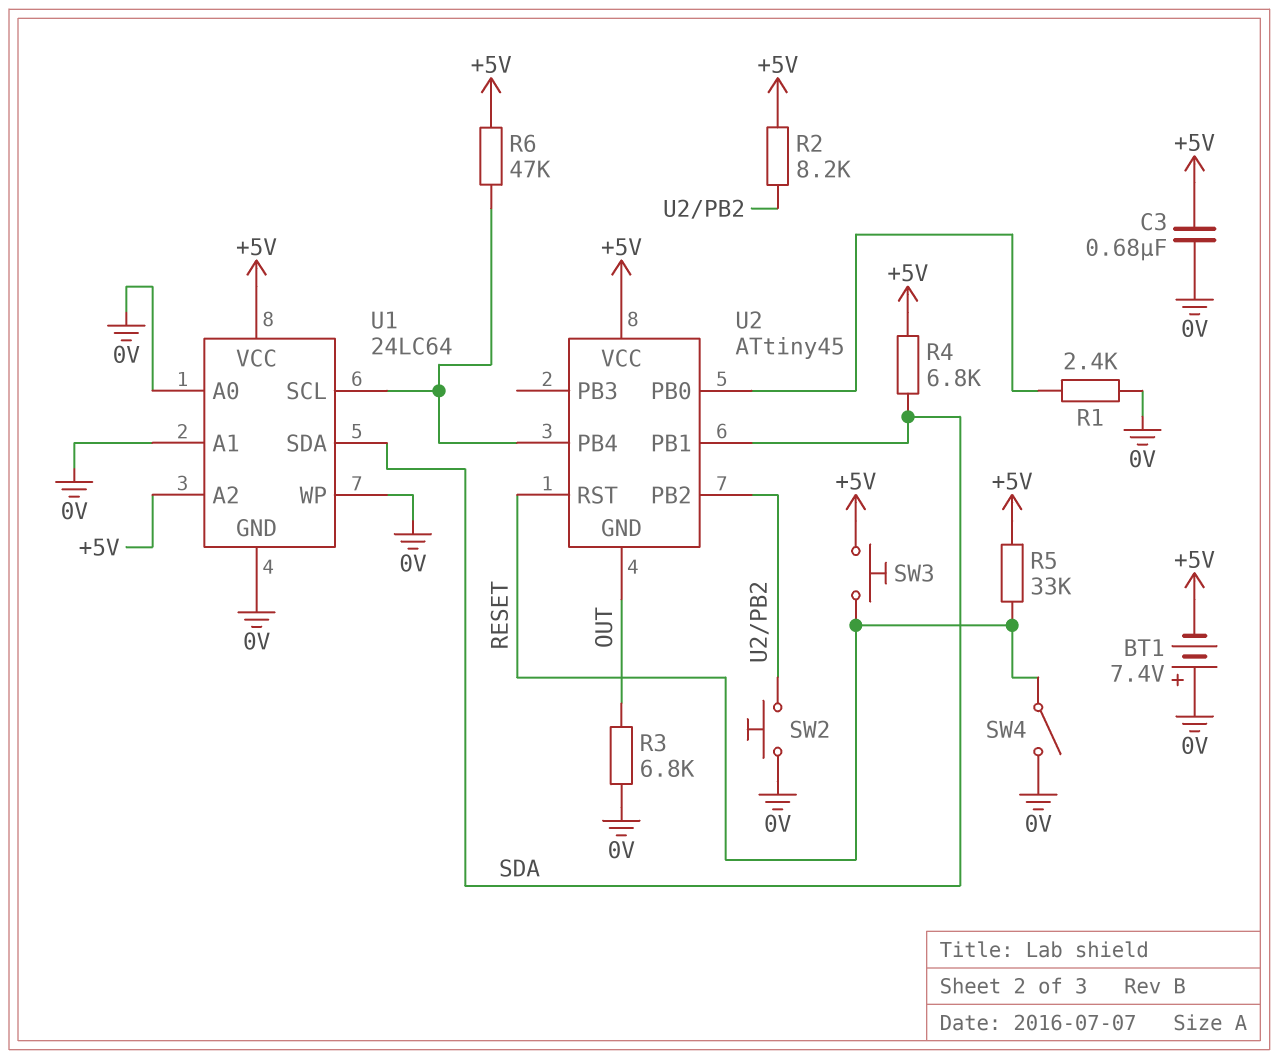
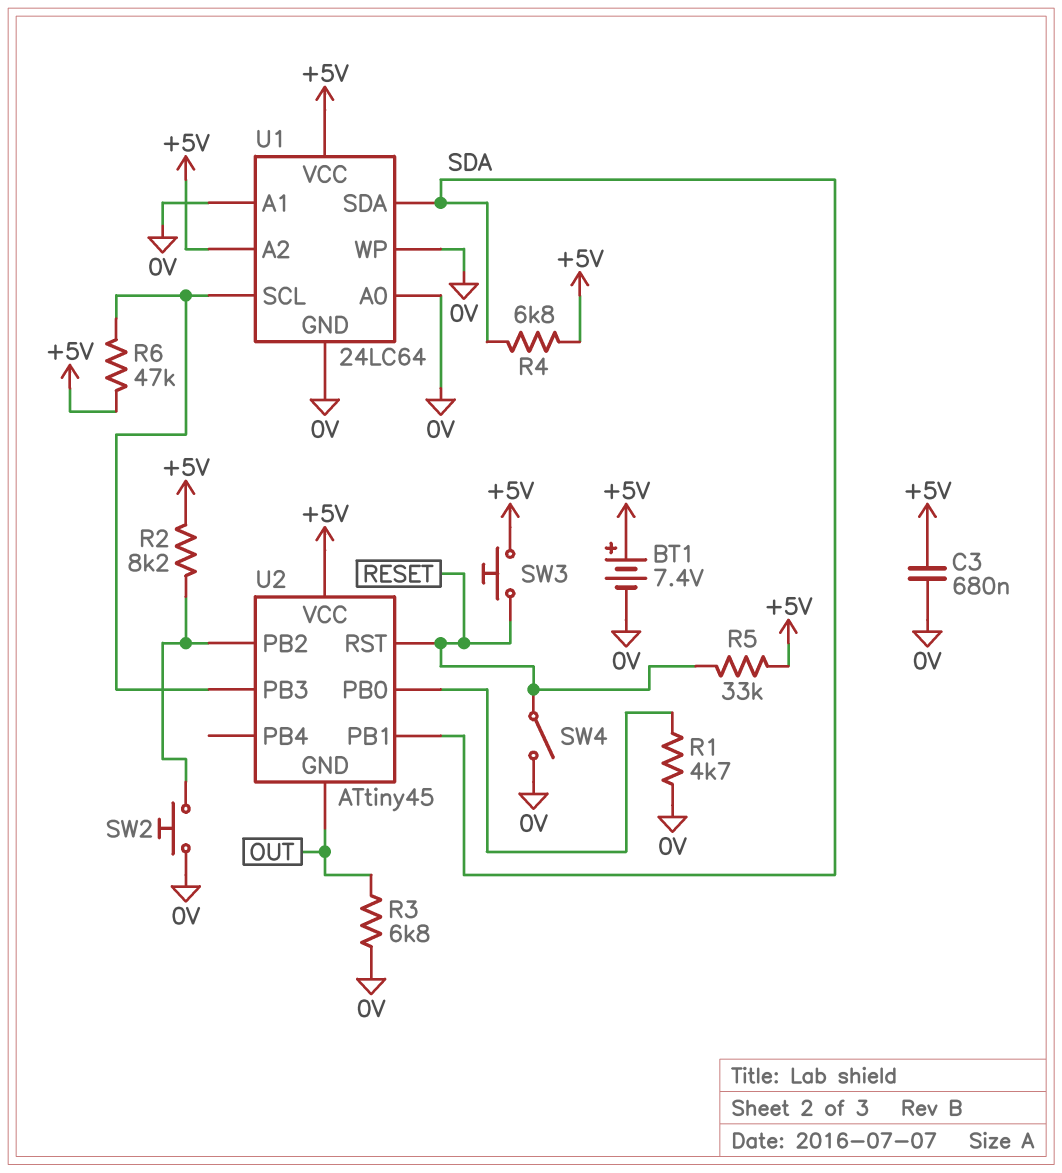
BT1: 7.4V (plus 0V, minus +5V) -> 7.4V (plus +5V, minus 0V)
R1: 2.4k (0V, U2/PB0) -> 4.7k (0V, U2/PB0)
U2 pin PB3: none -> U1/SCL
U2 pin PB4: U1/SCL -> none

